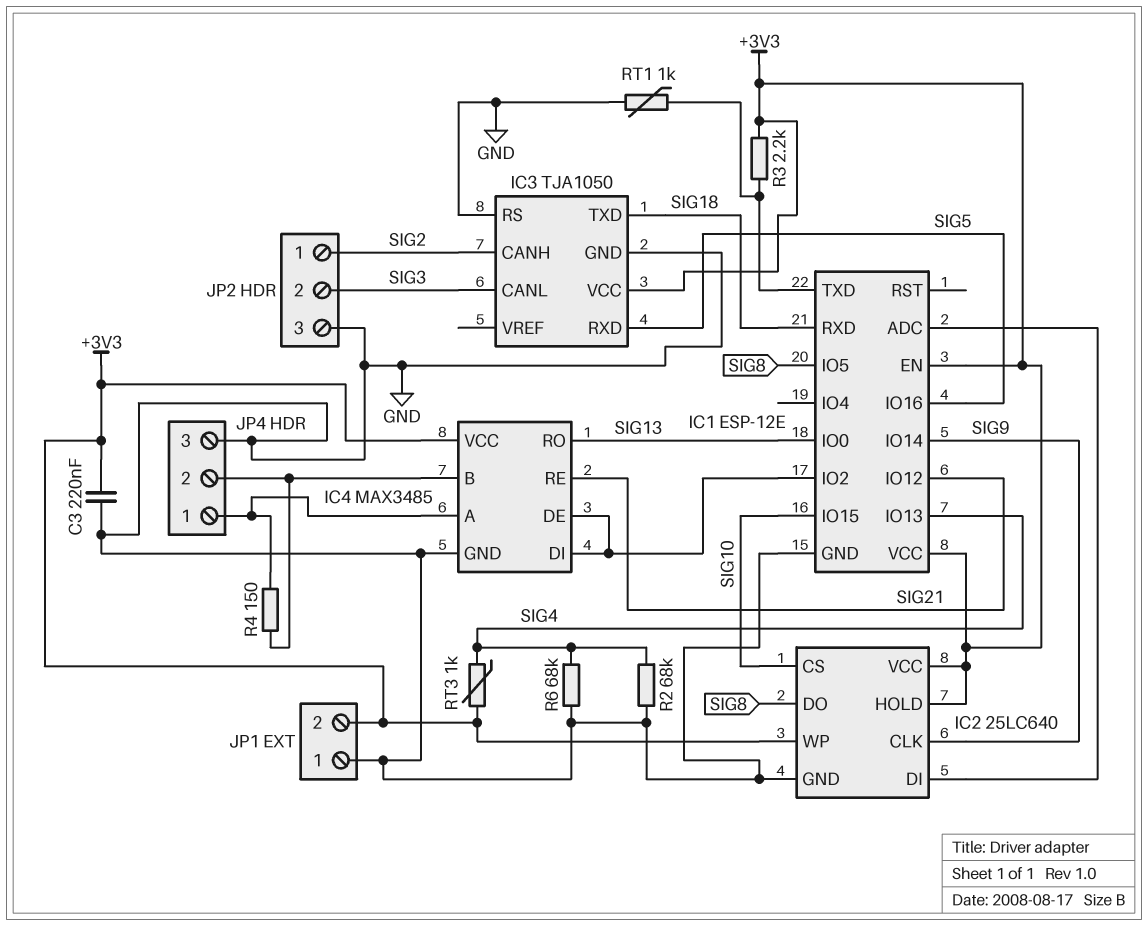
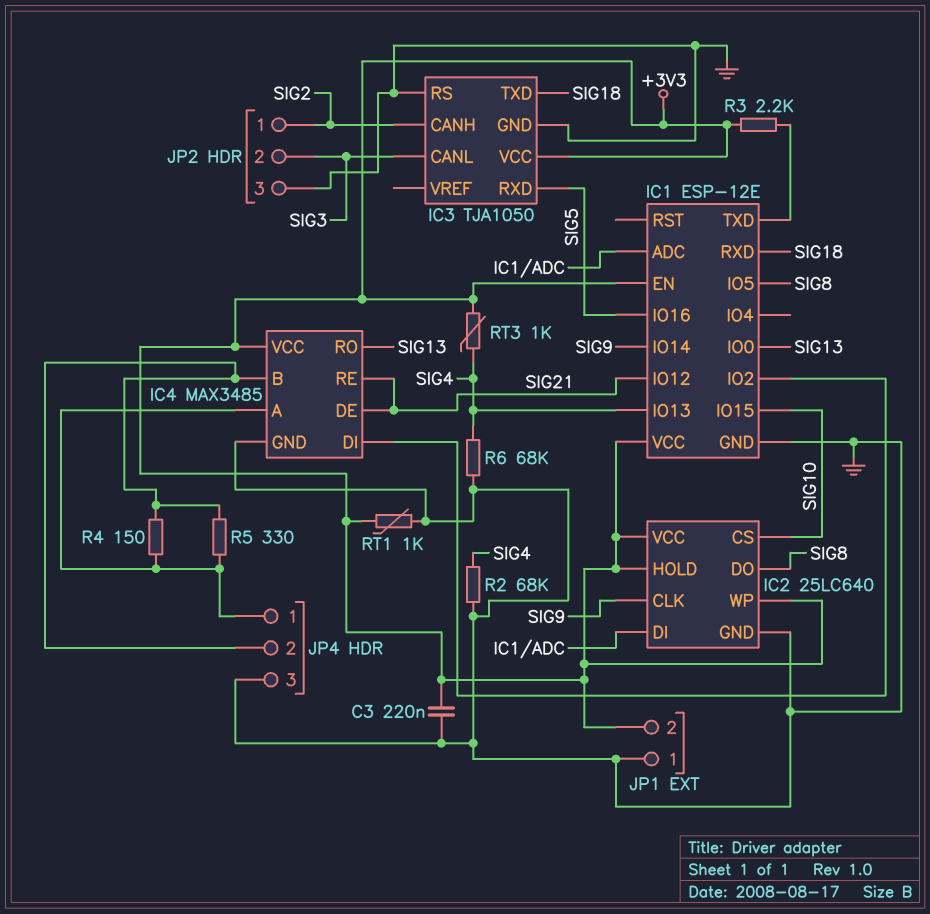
IC4 pin DE: IC1/IO2 -> SIG21
R5: none -> 330 (IC4/A, IC4/B)
RT1: 1k (GND, IC1/TXD) -> 1k (+3V3, GND)

